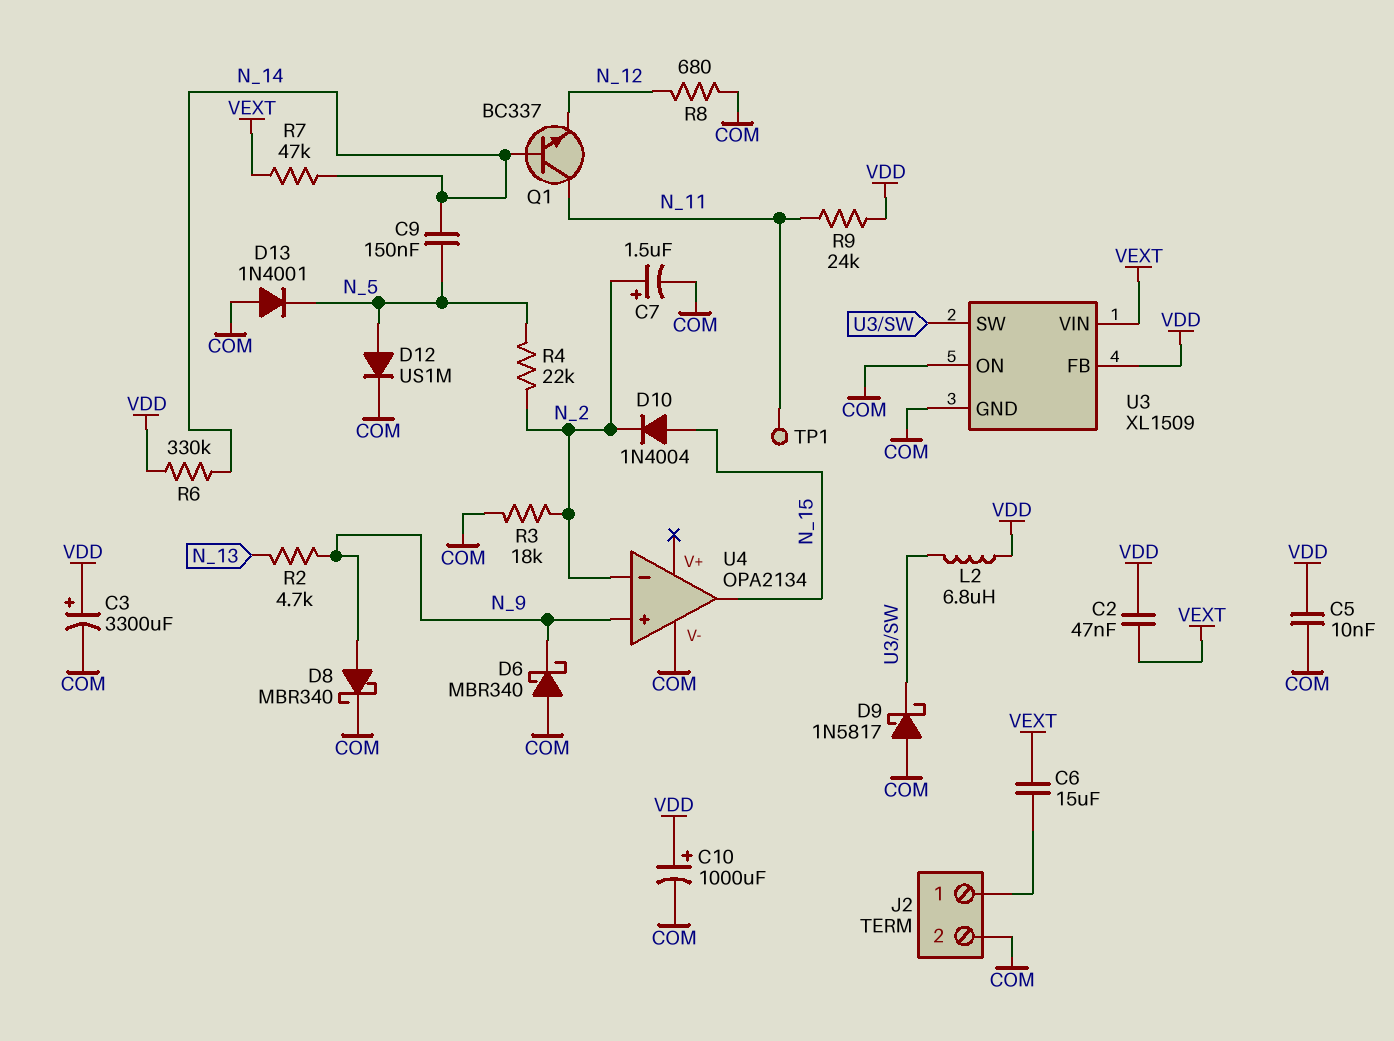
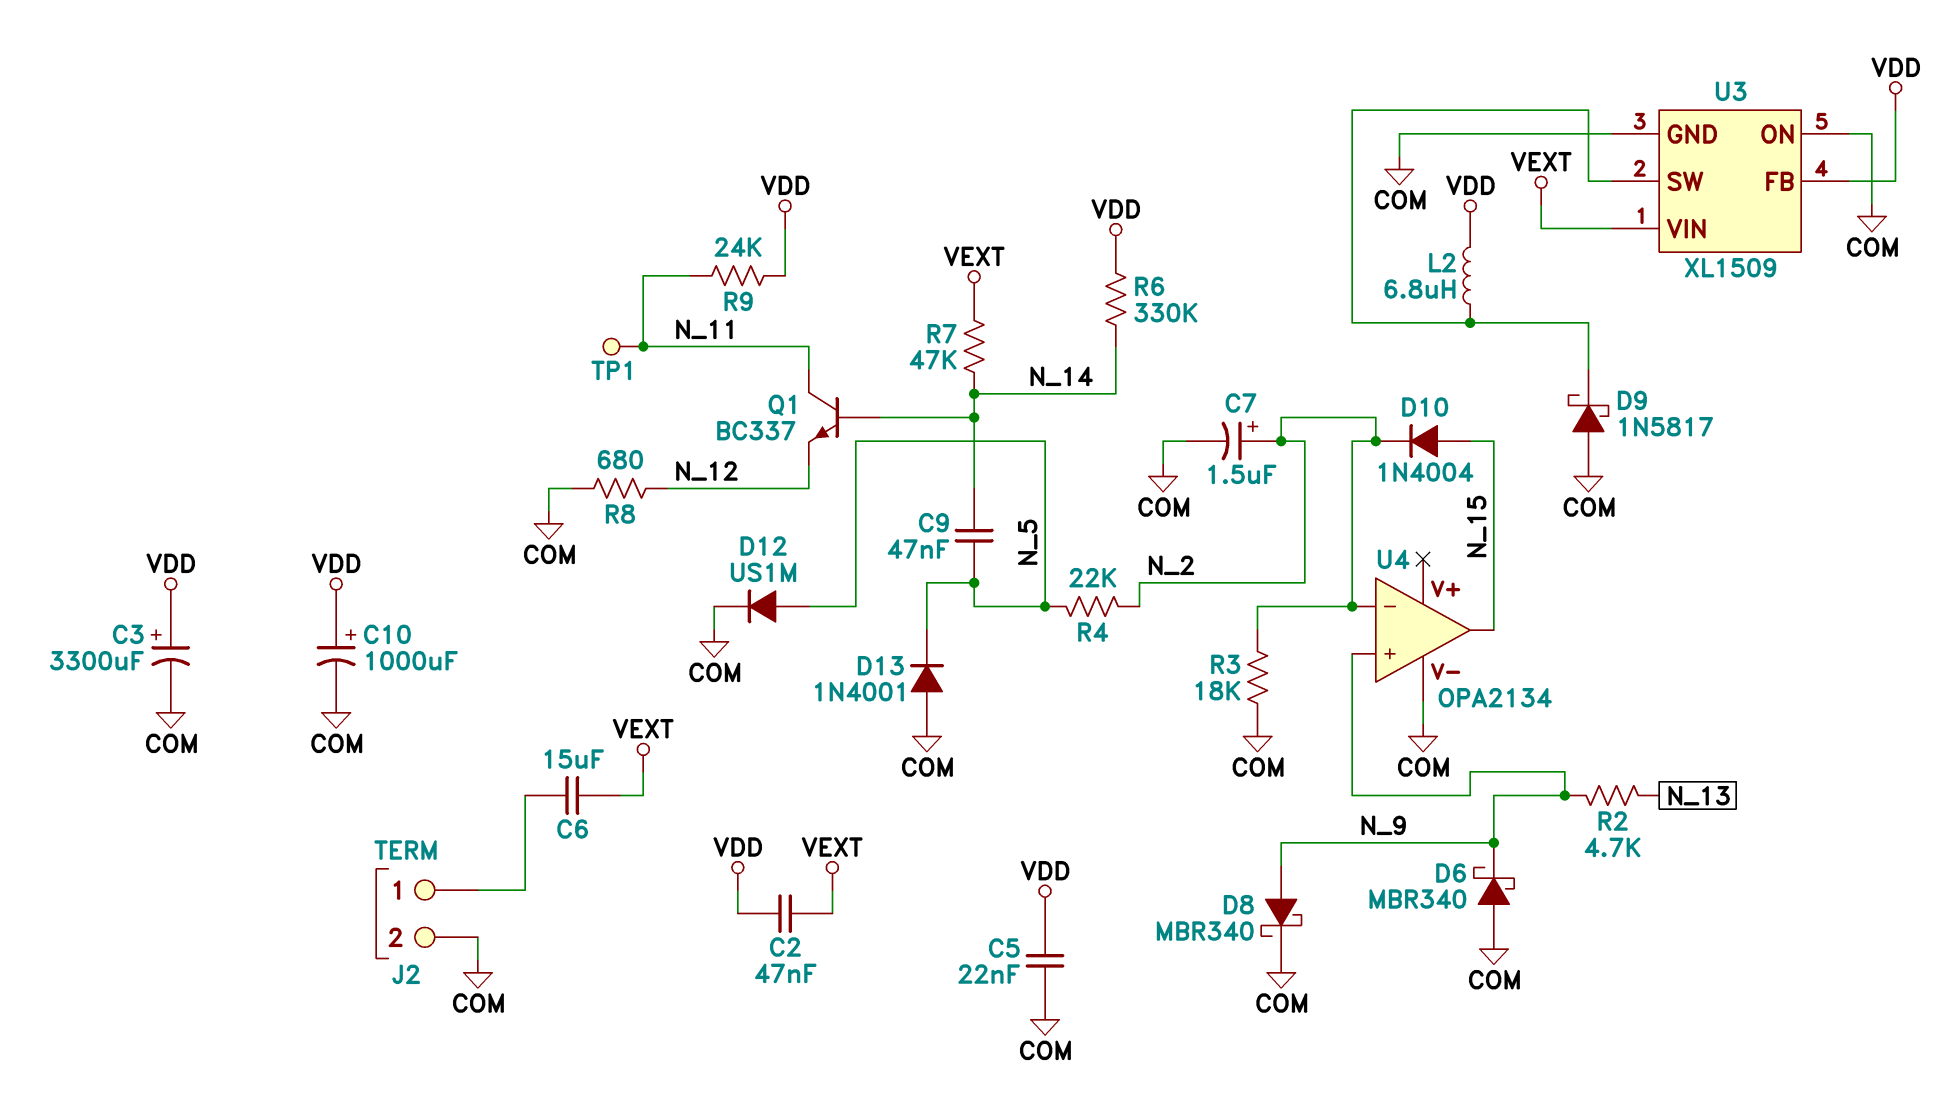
C5: 10nF (COM, VDD) -> 22nF (COM, VDD)
C9: 150nF (N_5, N_14) -> 47nF (N_5, N_14)

